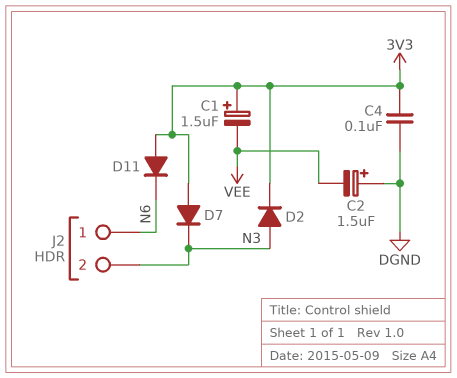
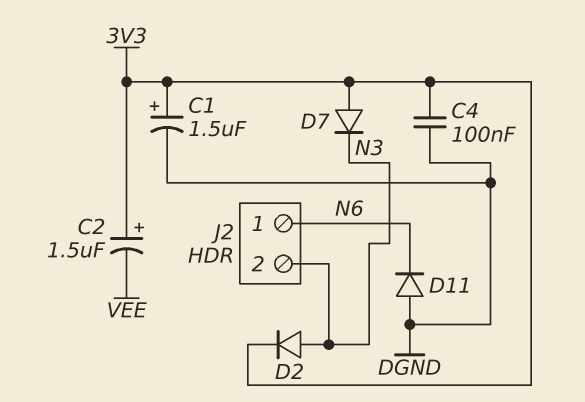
C1: 1.5uF (plus 3V3, minus VEE) -> 1.5uF (plus 3V3, minus DGND)
C2: 1.5uF (plus DGND, minus VEE) -> 1.5uF (plus 3V3, minus VEE)
D11: diode (A 3V3, K N6) -> diode (A DGND, K N6)

